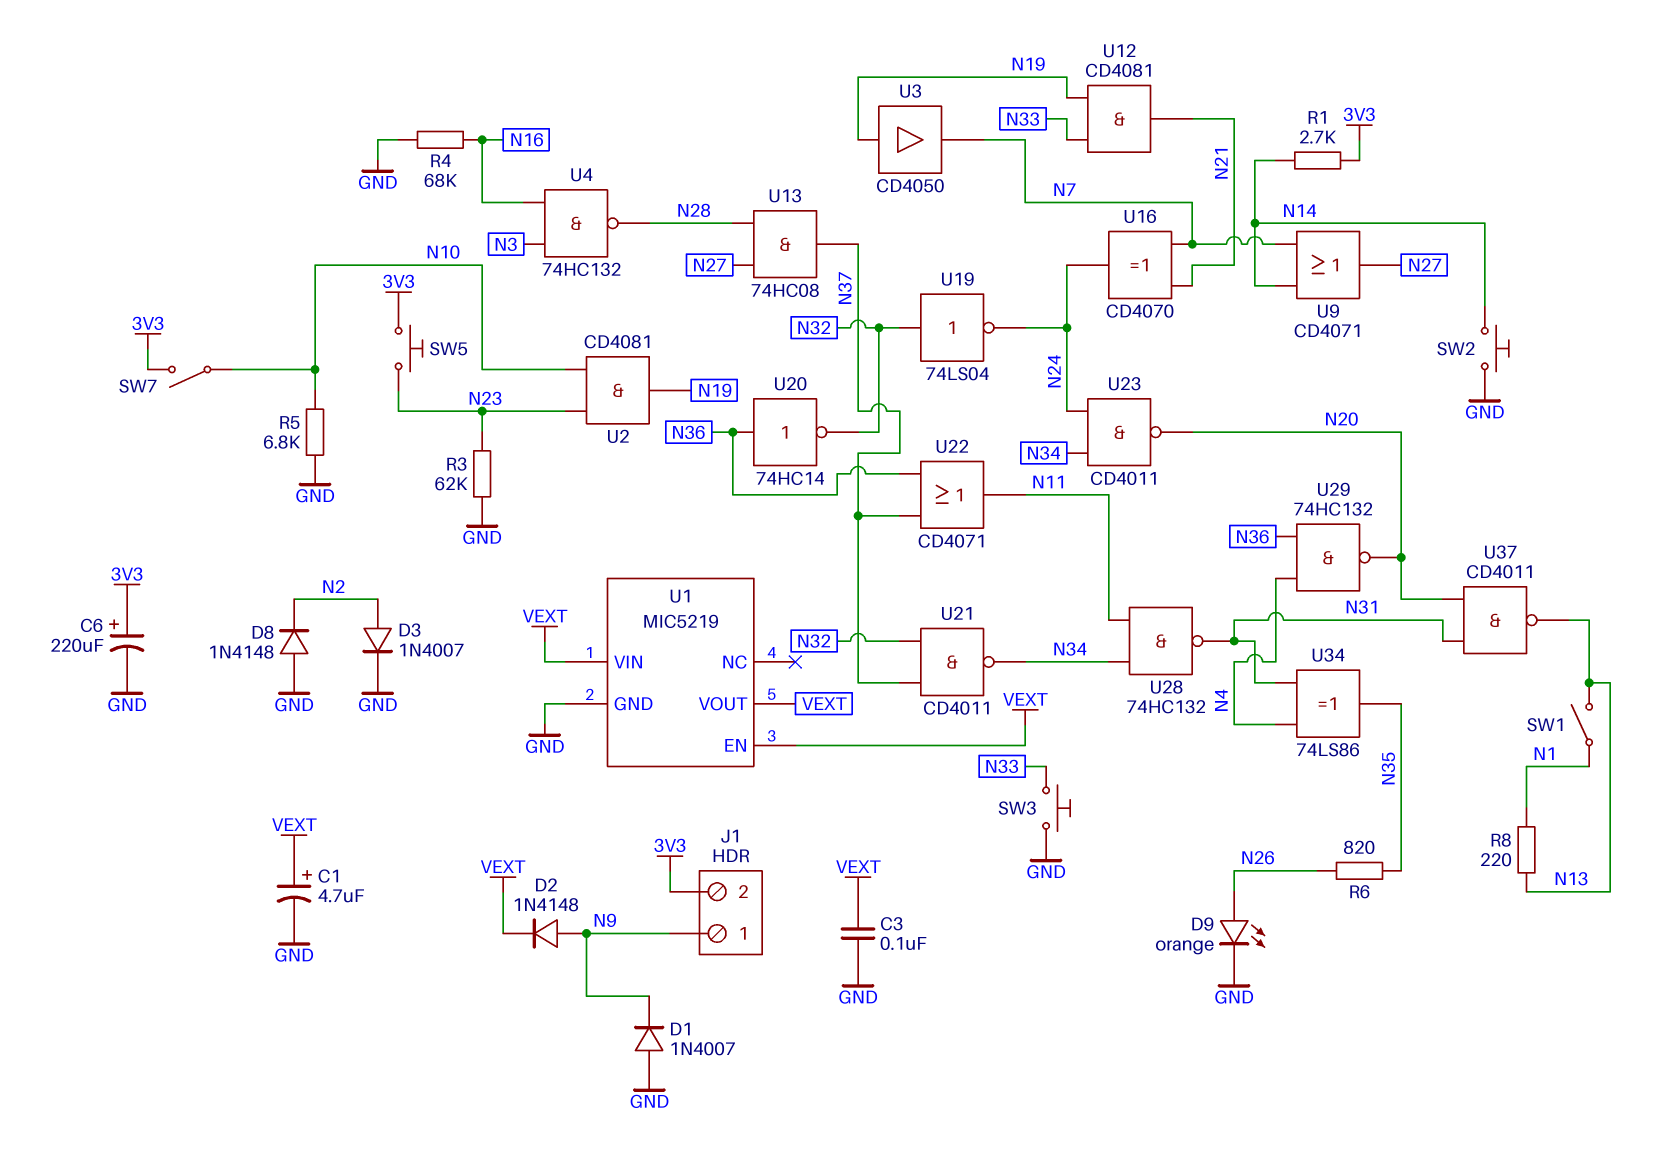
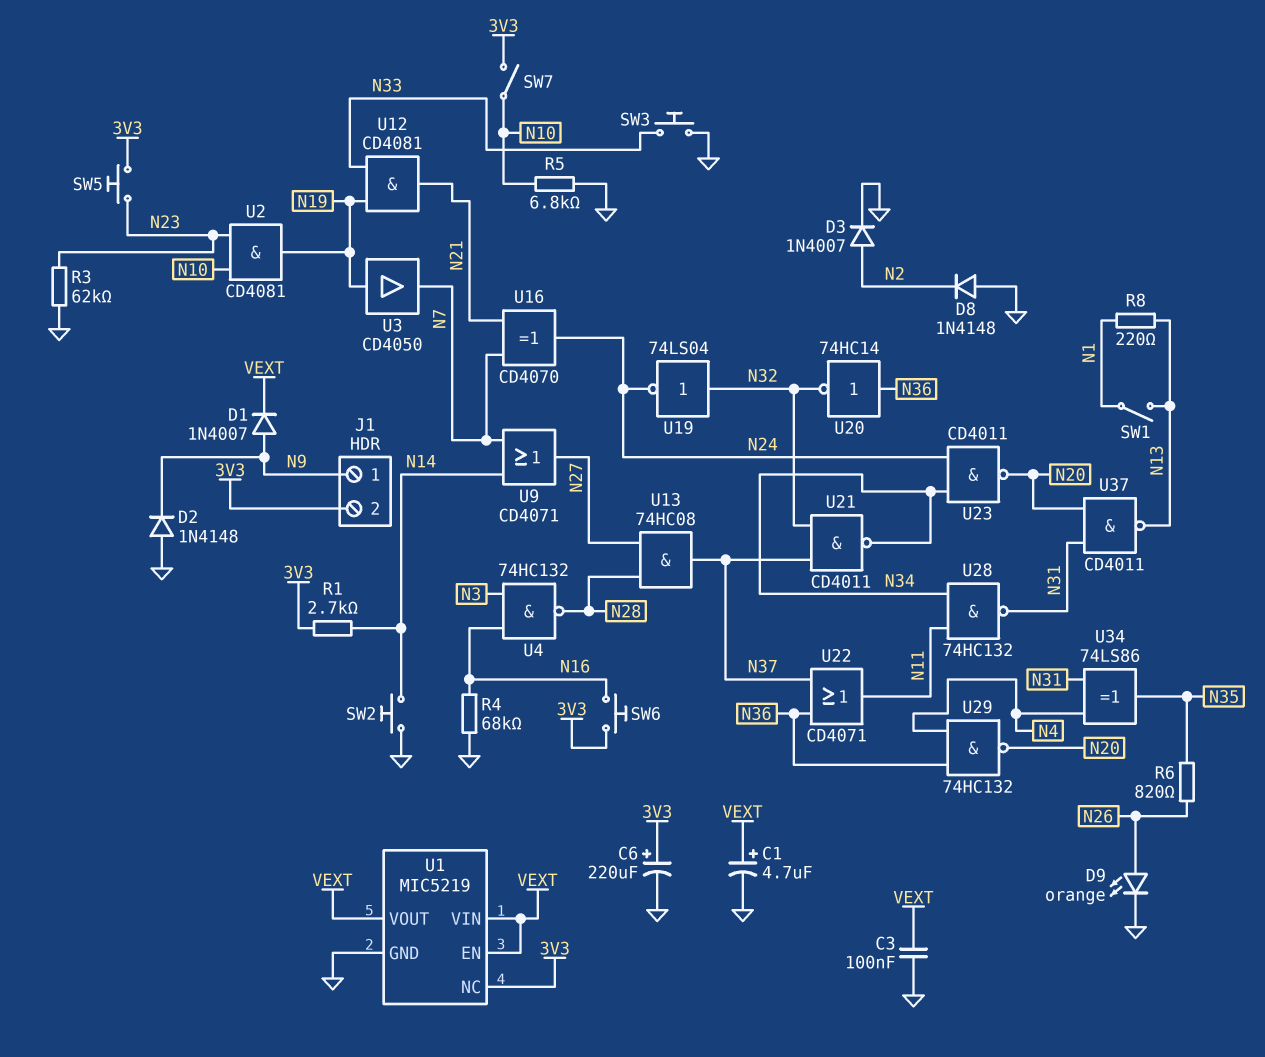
D1: diode 1N4007 (A GND, K N9) -> diode 1N4007 (A N9, K VEXT)
D2: diode 1N4148 (A N9, K VEXT) -> diode 1N4148 (A GND, K N9)
SW6: none -> button (3V3, N16)
U1 pin NC: none -> 3V3

